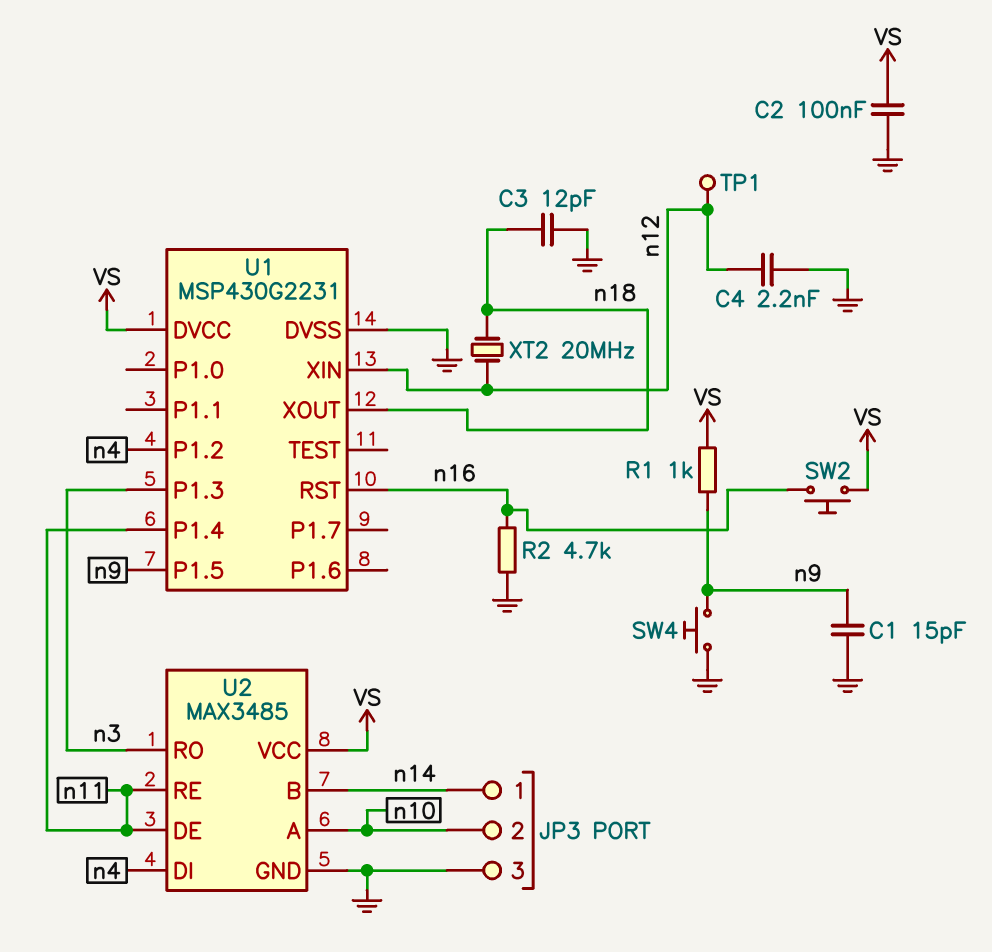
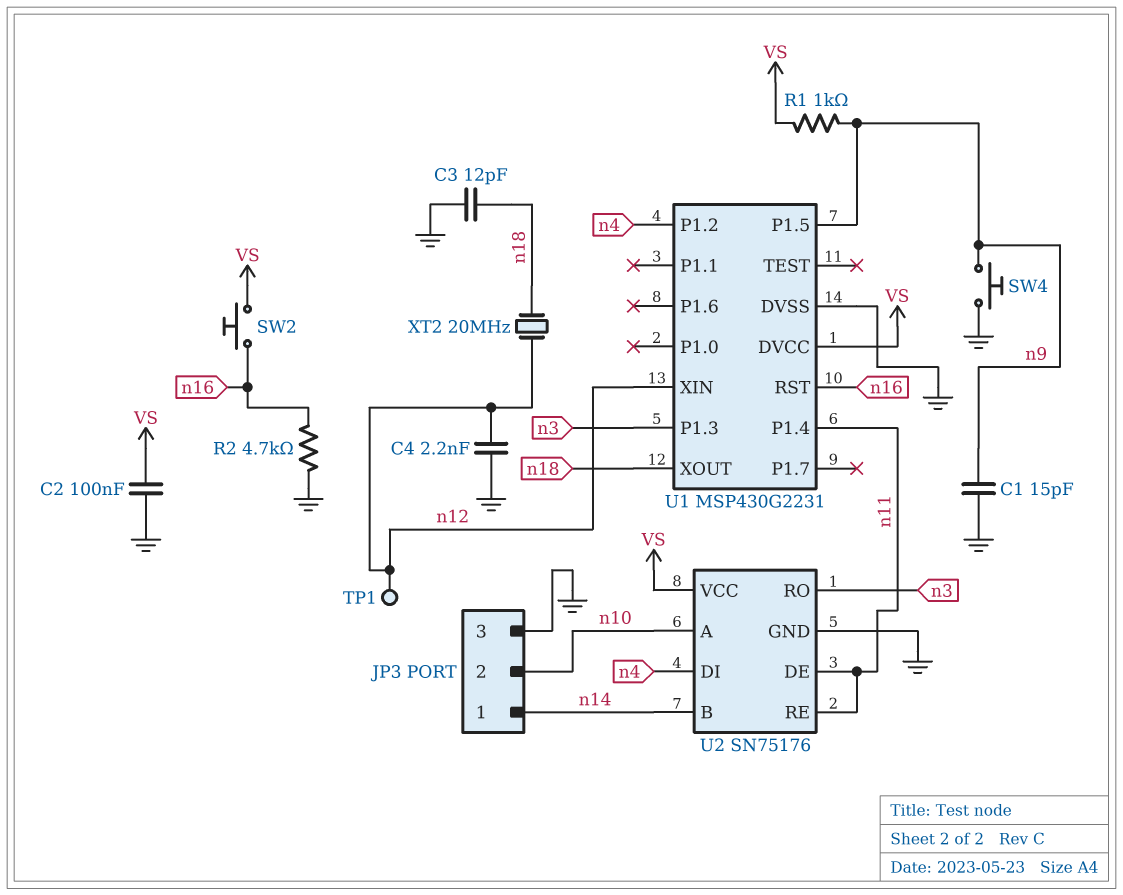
U2: MAX3485 -> SN75176

